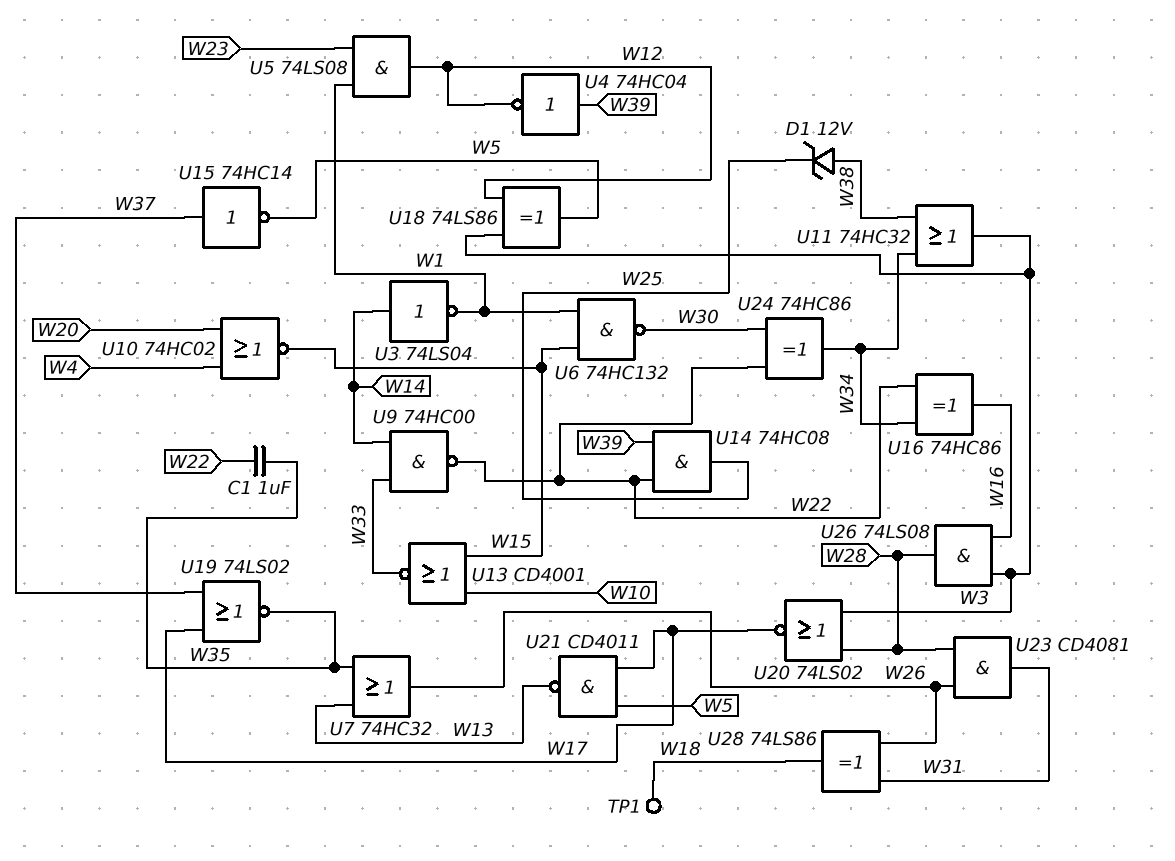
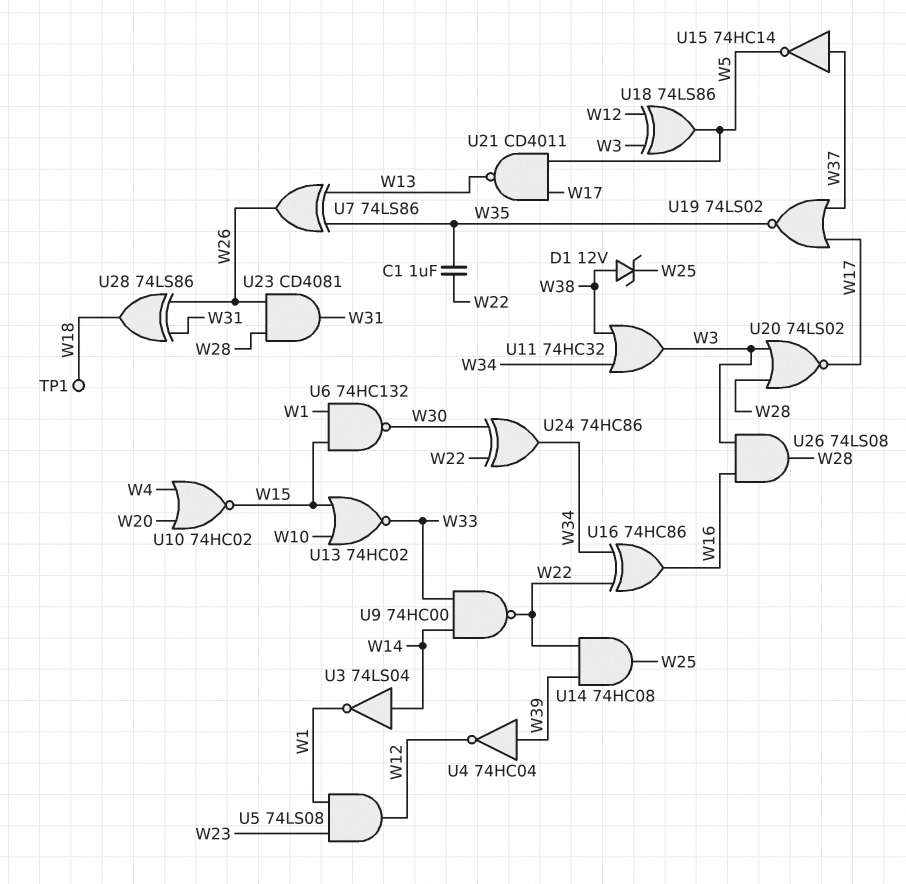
U7: OR 74HC32 (in W13, in W35, out W26) -> XOR 74LS86 (in W13, in W35, out W26)
U13: NOR CD4001 (in W10, in W15, out W33) -> NOR 74HC02 (in W10, in W15, out W33)

